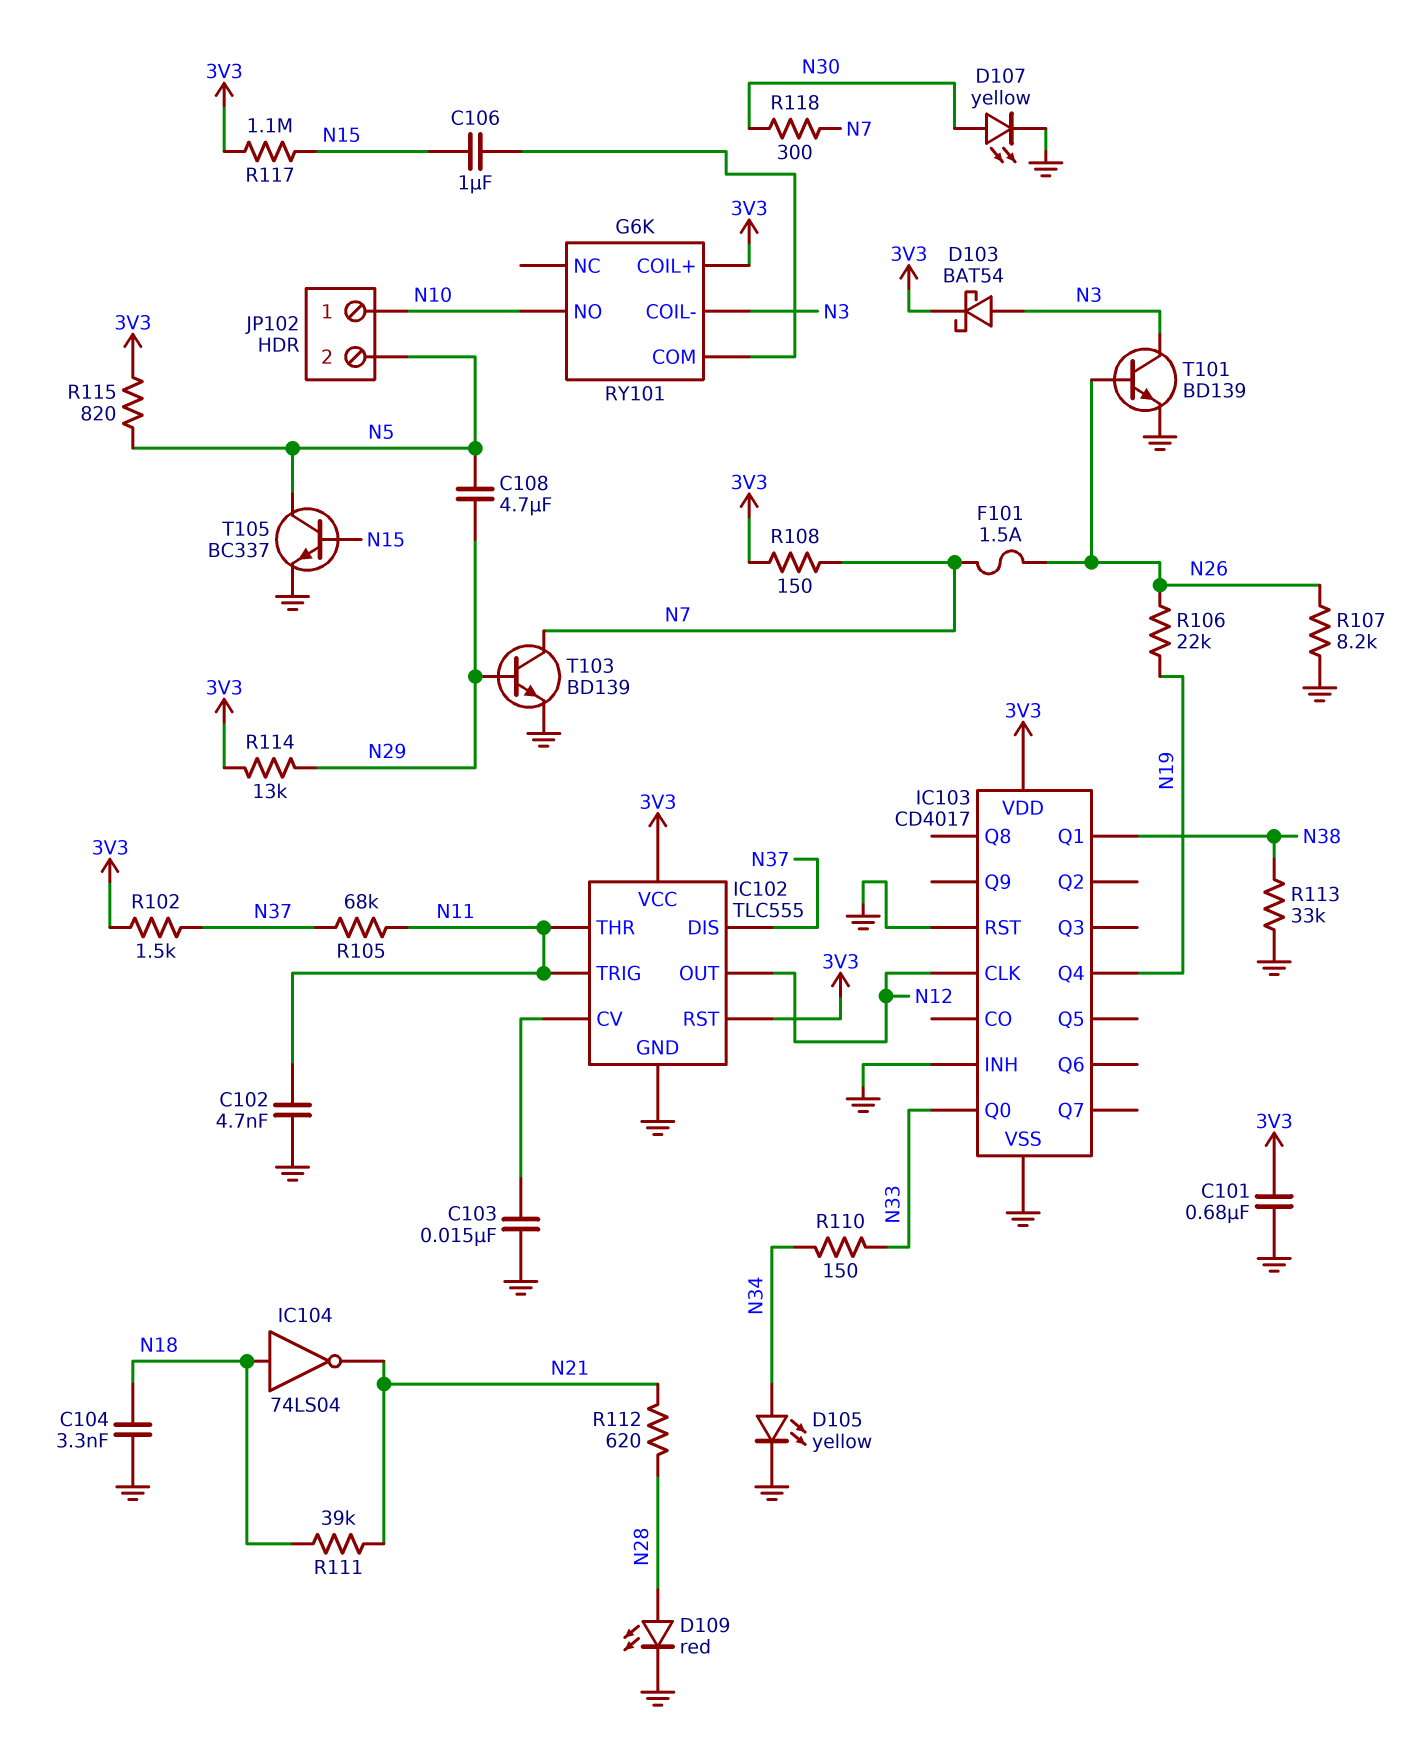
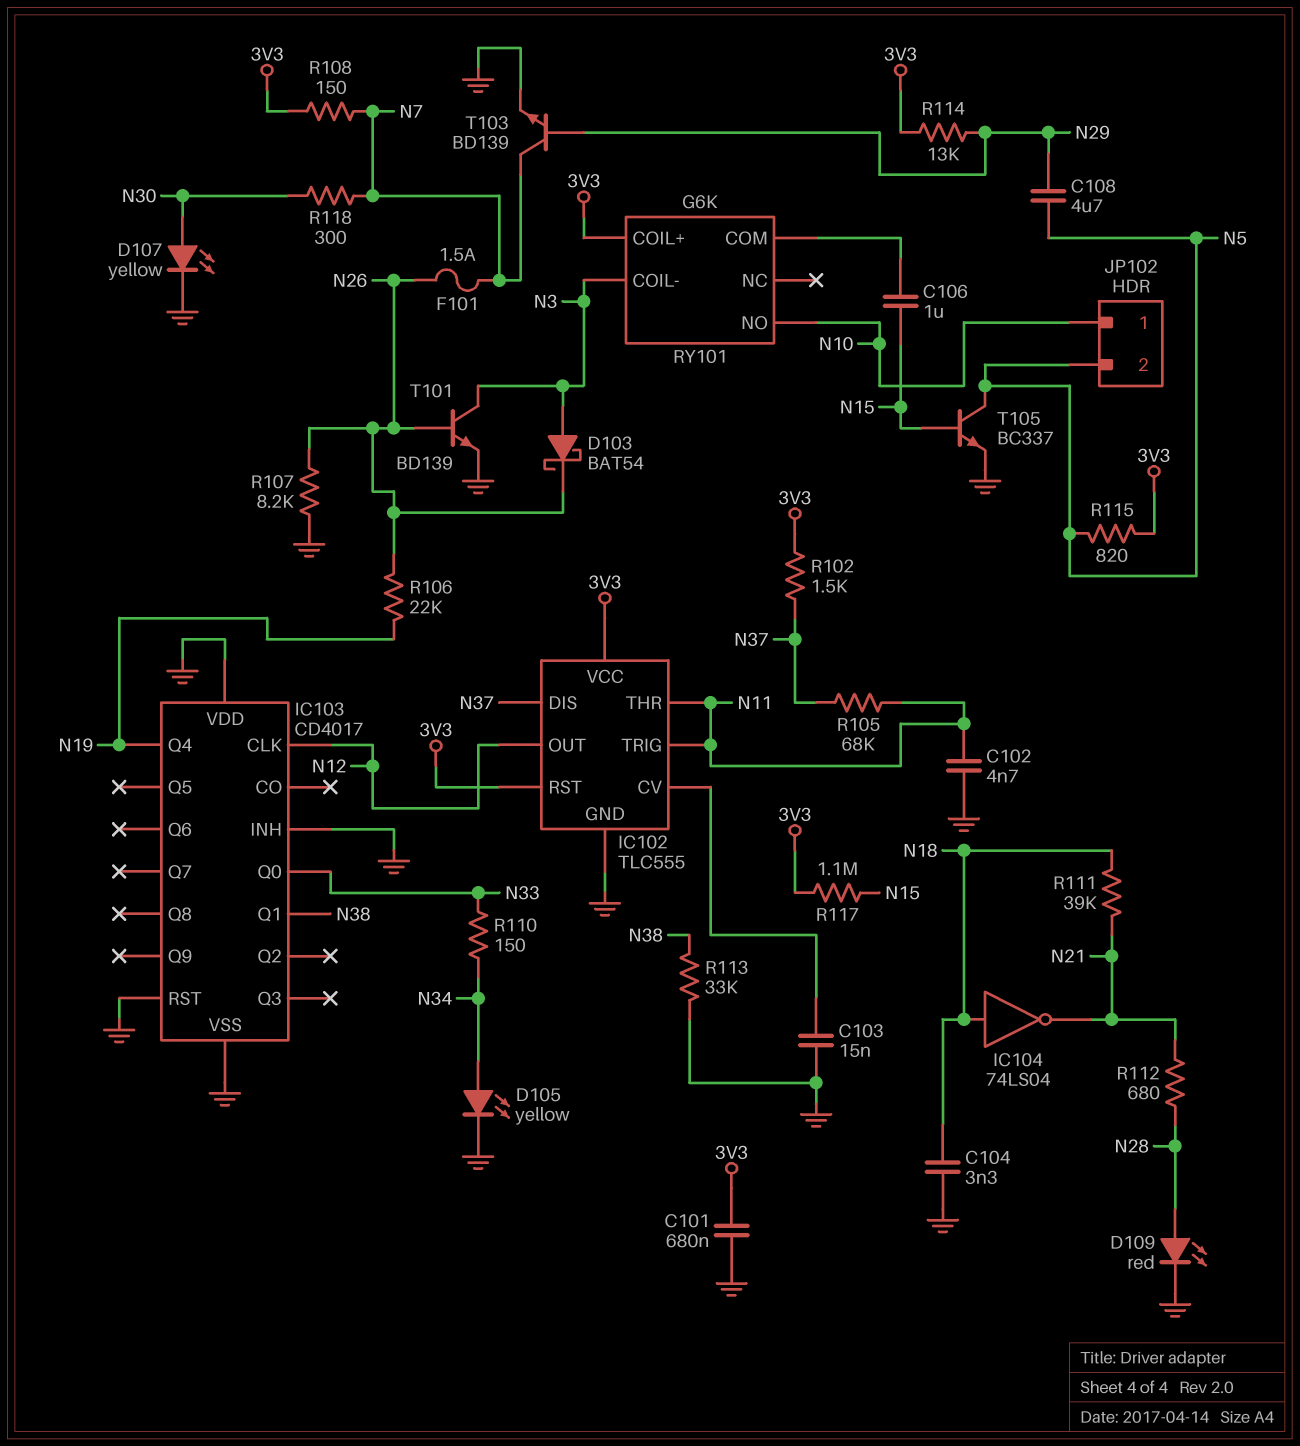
D103: schottky BAT54 (A N3, K 3V3) -> schottky BAT54 (A N3, K N26)
IC103 pin VDD: 3V3 -> GND
R112: 620 (N21, N28) -> 680 (N21, N28)

